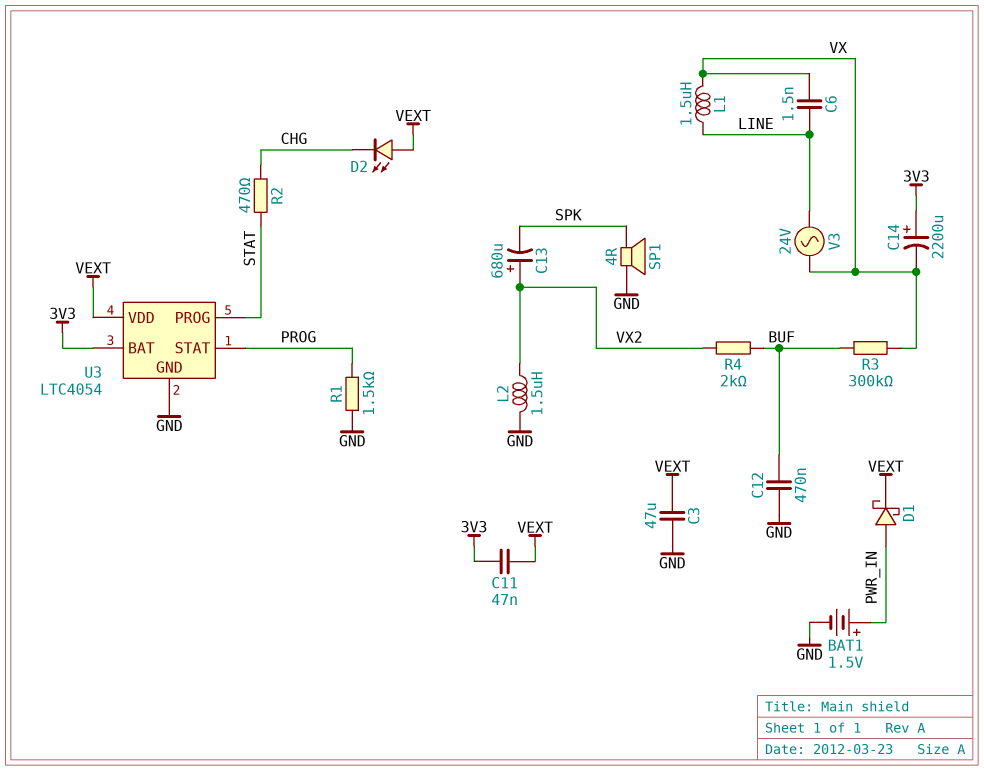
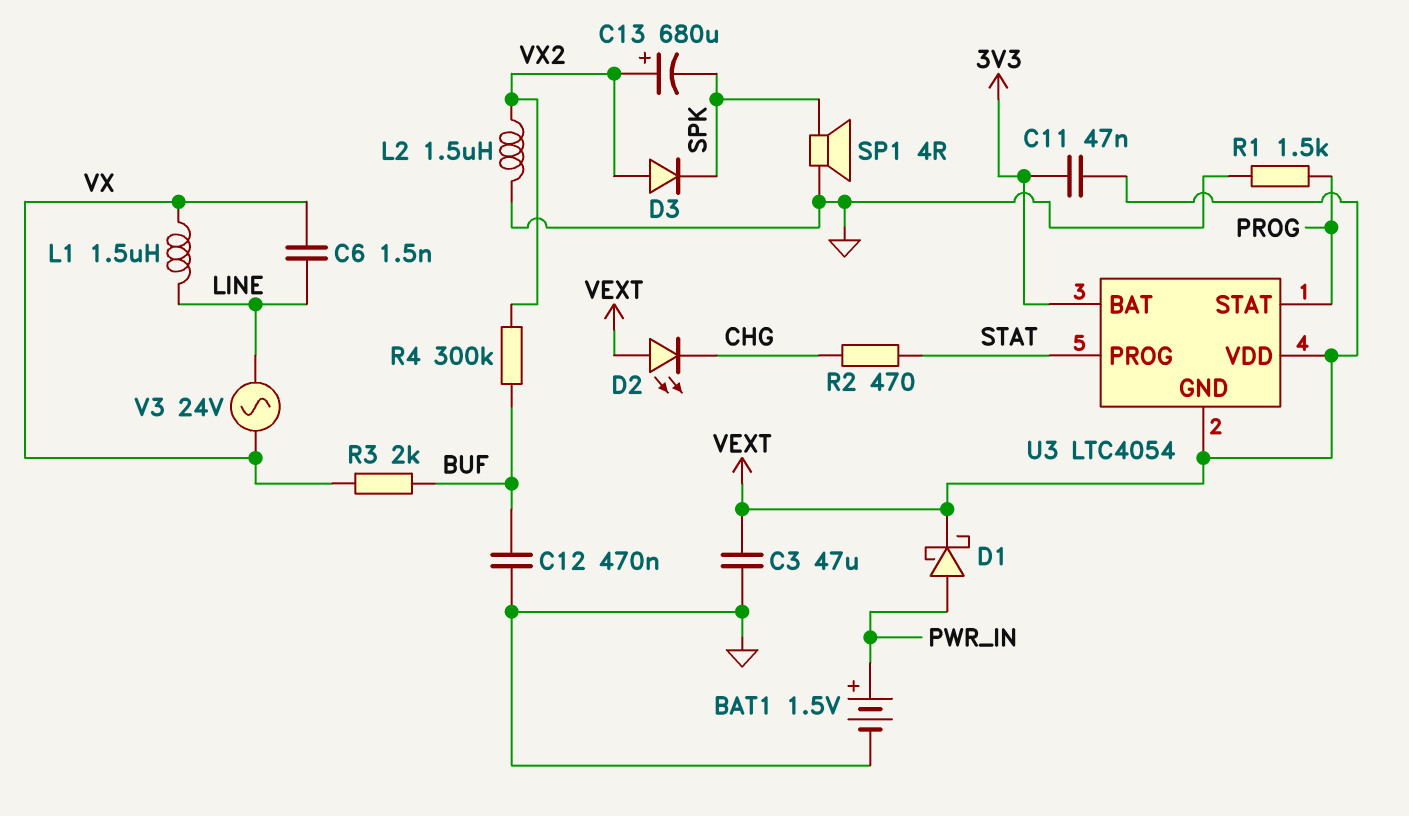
C14: 2200uF (plus 3V3, minus VX) -> none
D3: none -> diode (A VX2, K SPK)
R3: 300k (BUF, VX) -> 2k (BUF, VX)
R4: 2k (BUF, VX2) -> 300k (BUF, VX2)
U3 pin GND: GND -> VEXT

